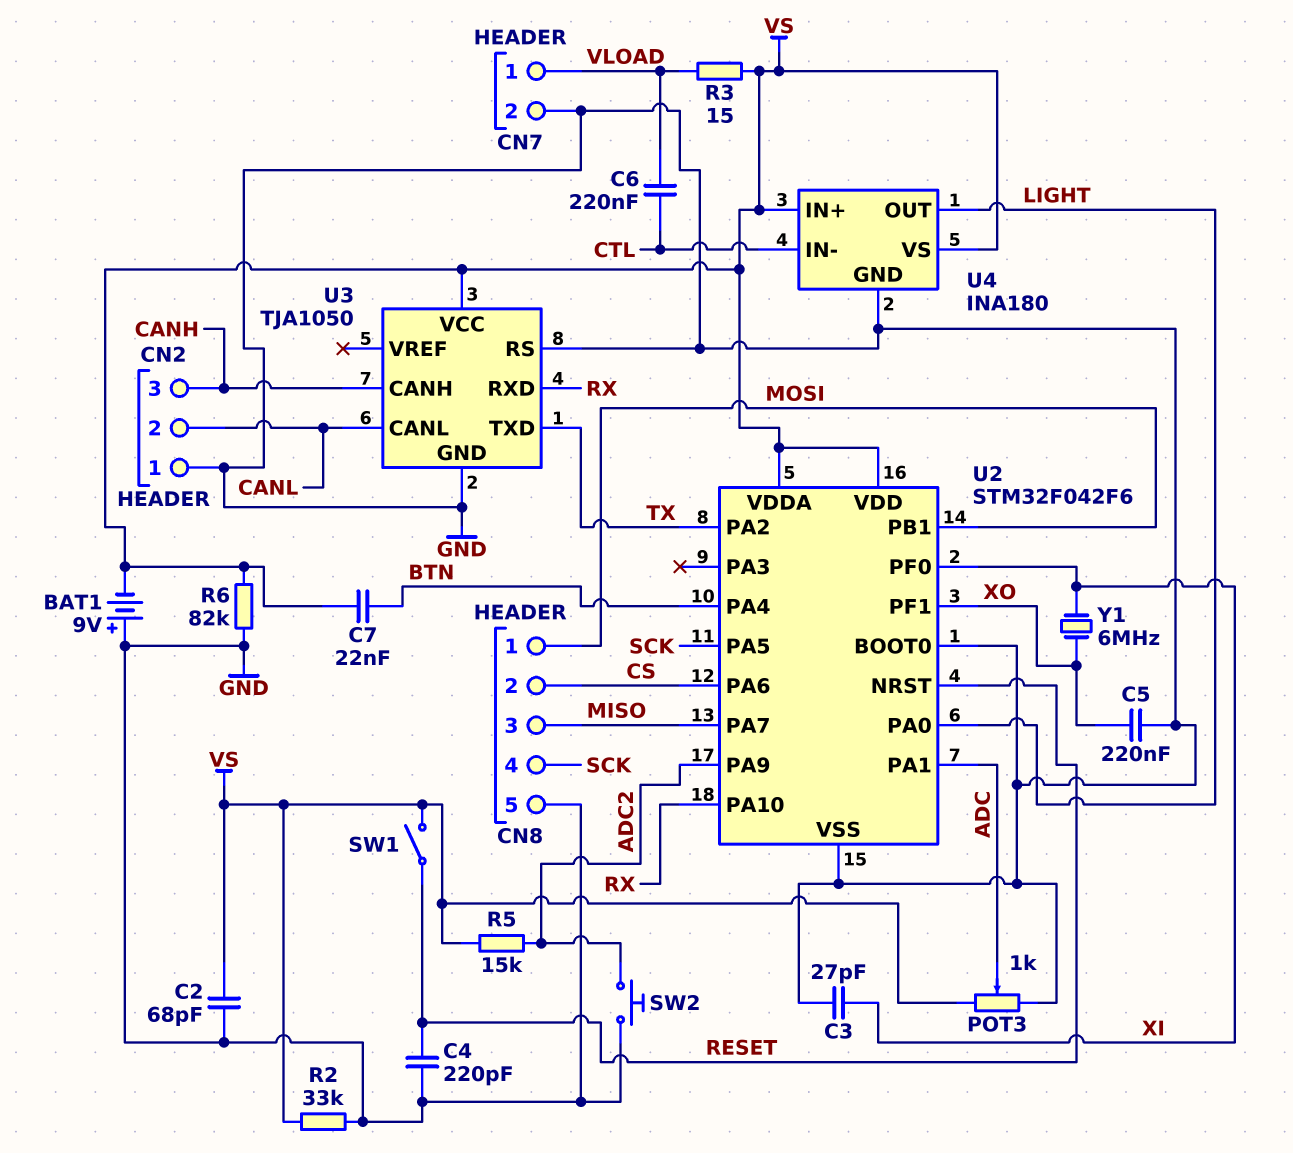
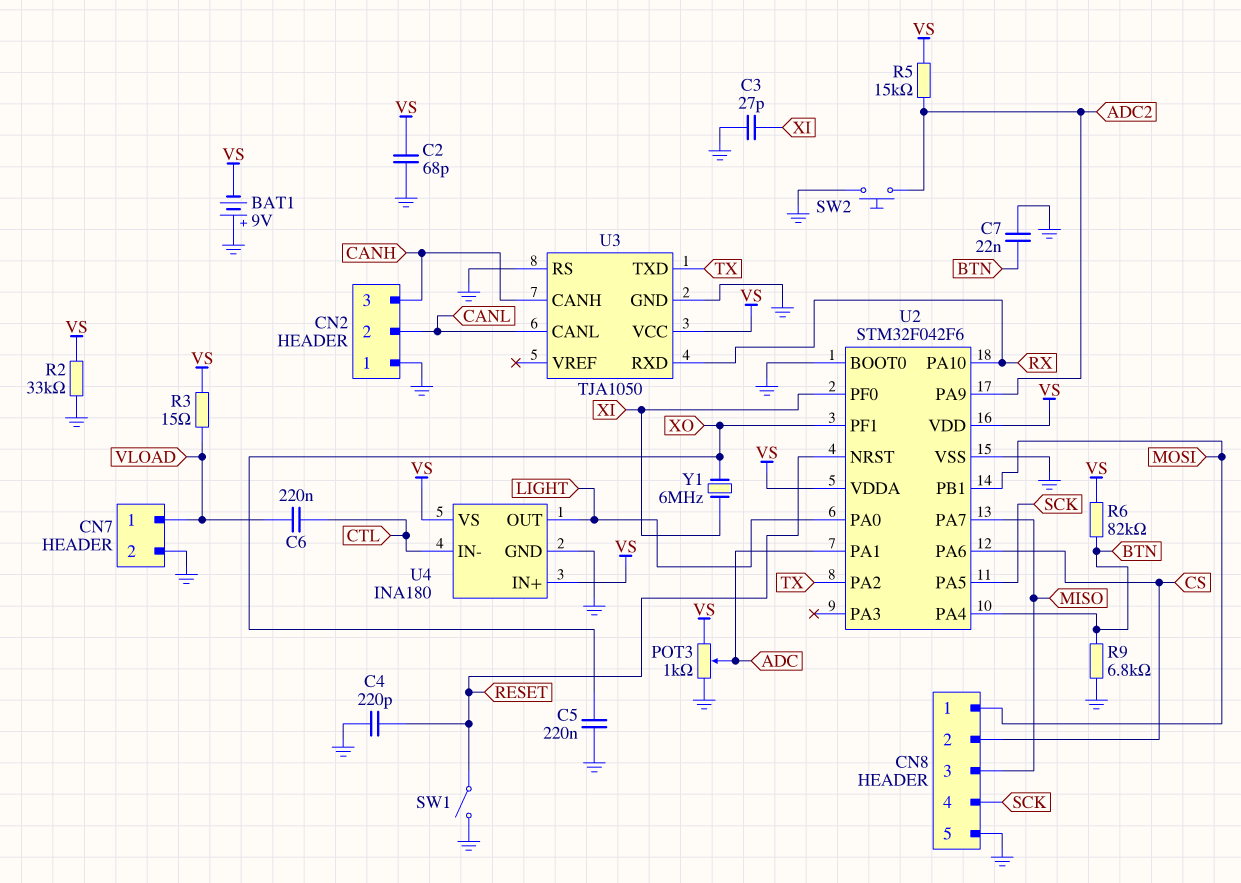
C7: 22nF (BTN, VS) -> 22nF (BTN, GND)
R6: 82k (GND, VS) -> 82k (BTN, VS)
R9: none -> 6.8k (BTN, GND)
SW1: switch (RESET, VS) -> switch (GND, RESET)

